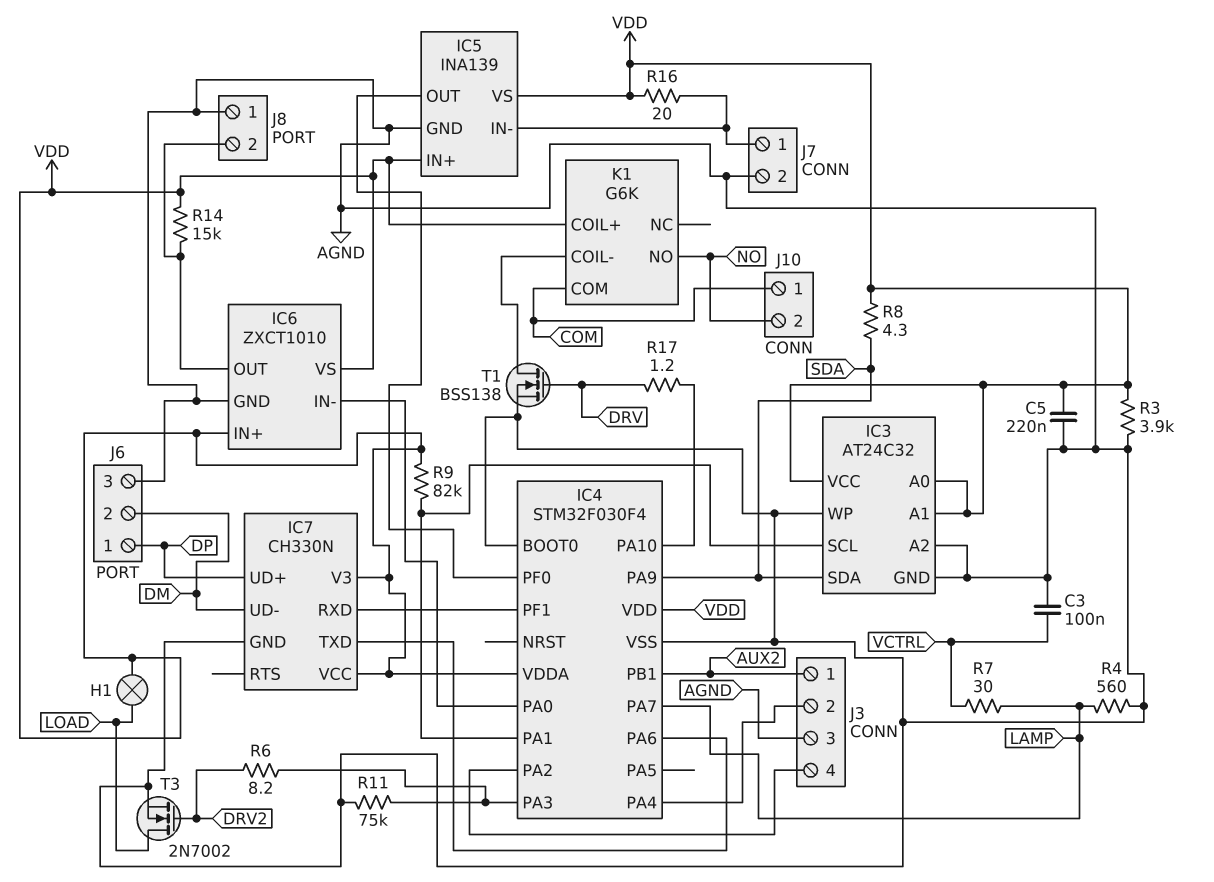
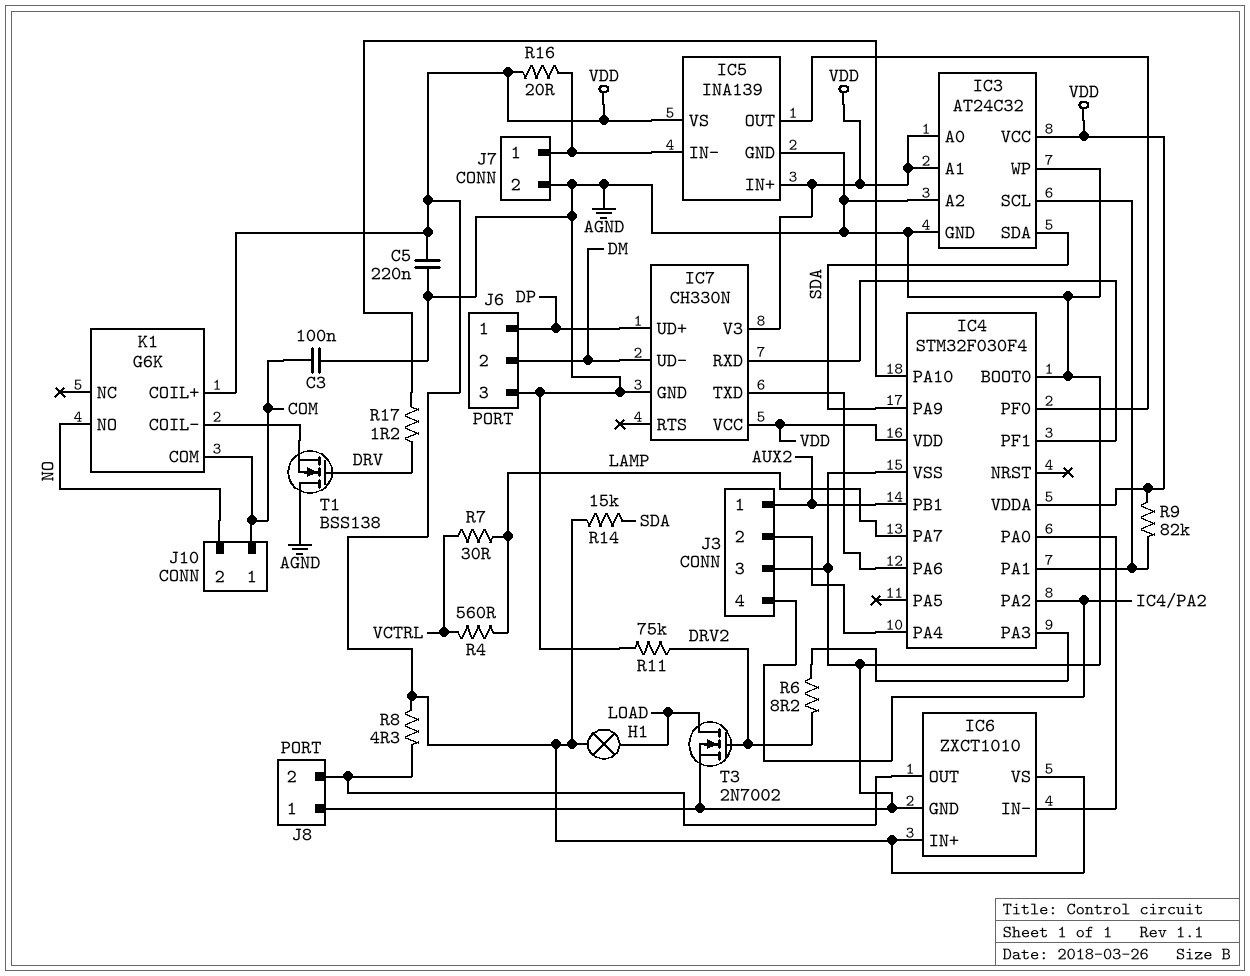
C3: 100nF (AGND, VCTRL) -> 100nF (AGND, COM)
R3: 3.9k (AGND, VDD) -> none
R4: 560 (AGND, LAMP) -> 560 (LAMP, VCTRL)
R8: 4.3 (SDA, VDD) -> 4.3 (IC6/OUT, VDD)
R11: 75k (AGND, IC4/PA3) -> 75k (AGND, DRV2)
R14: 15k (IC6/OUT, VDD) -> 15k (SDA, VDD)
T1: NMOS BSS138 (G DRV, D K1/COIL-, S AGND) -> NMOS BSS138 (G DRV, D AGND, S K1/COIL-)

